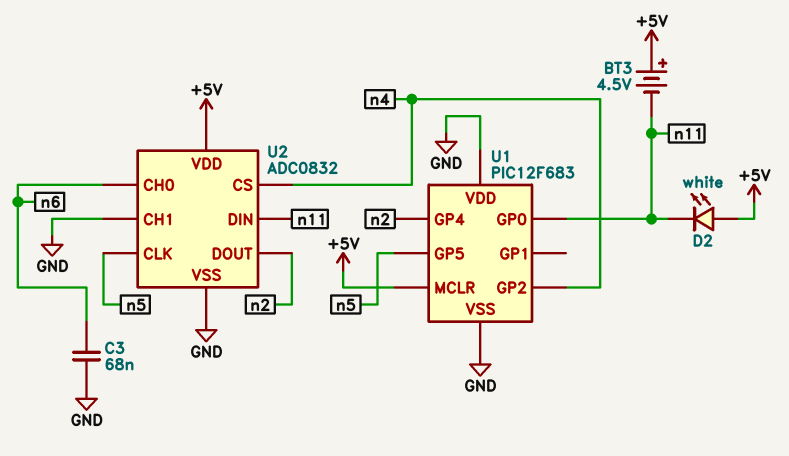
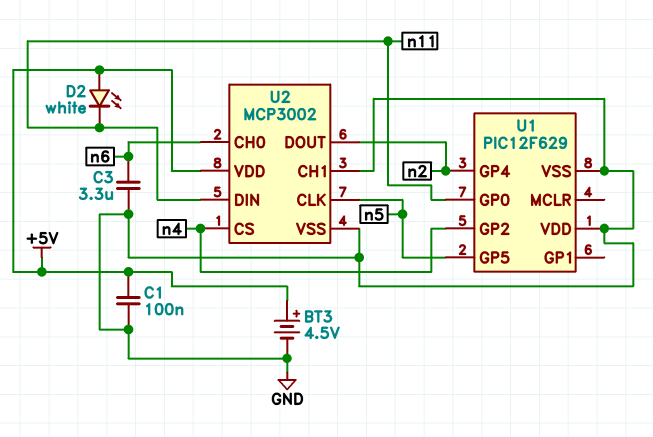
BT3: 4.5V (plus +5V, minus n11) -> 4.5V (plus +5V, minus GND)
C1: none -> 100nF (+5V, GND)
C3: 68nF (GND, n6) -> 3.3uF (GND, n6)
U1: PIC12F683 -> PIC12F629
U1 pin MCLR: +5V -> none
U2: ADC0832 -> MCP3002

